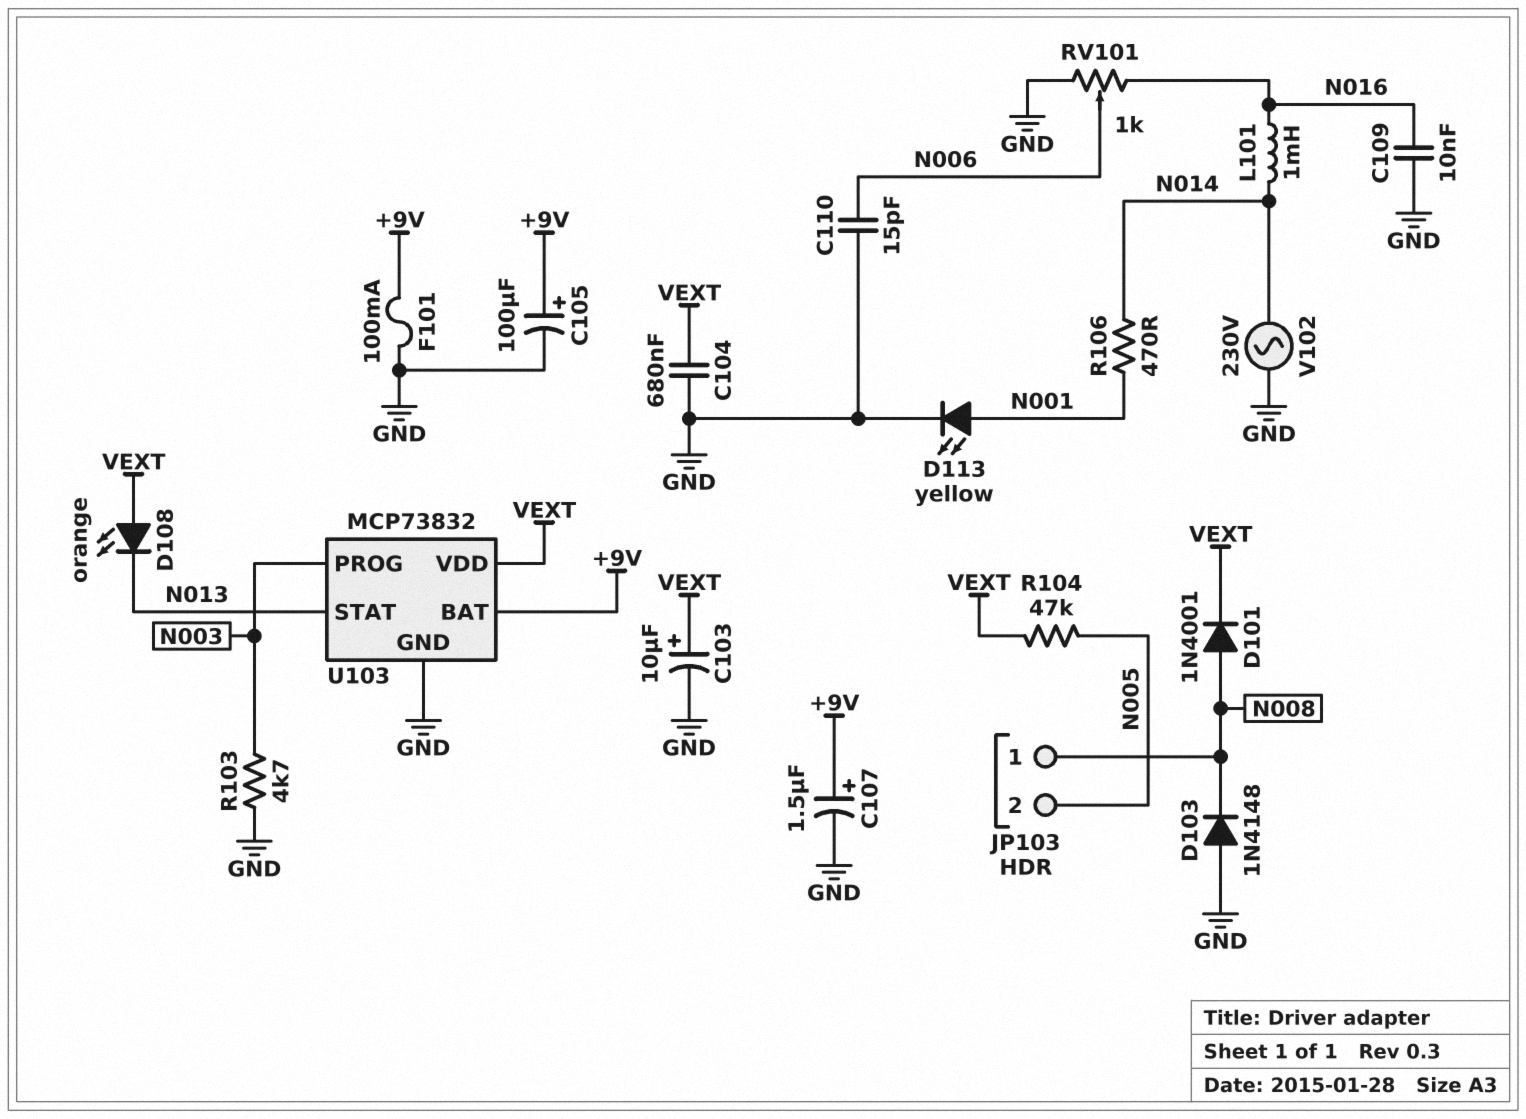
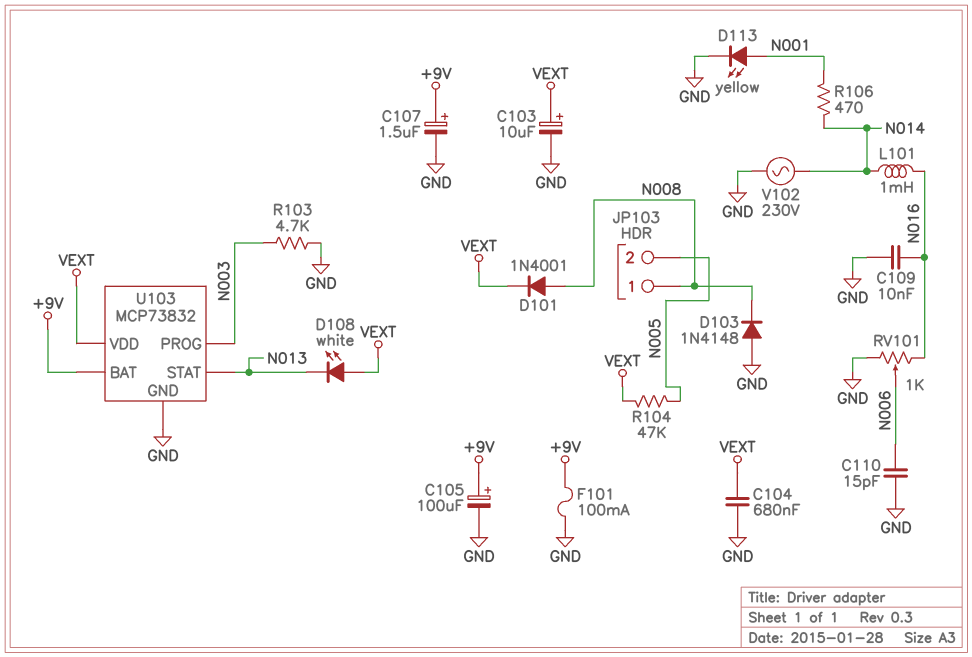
D108: LED orange (A VEXT, K N013) -> LED white (A VEXT, K N013)

